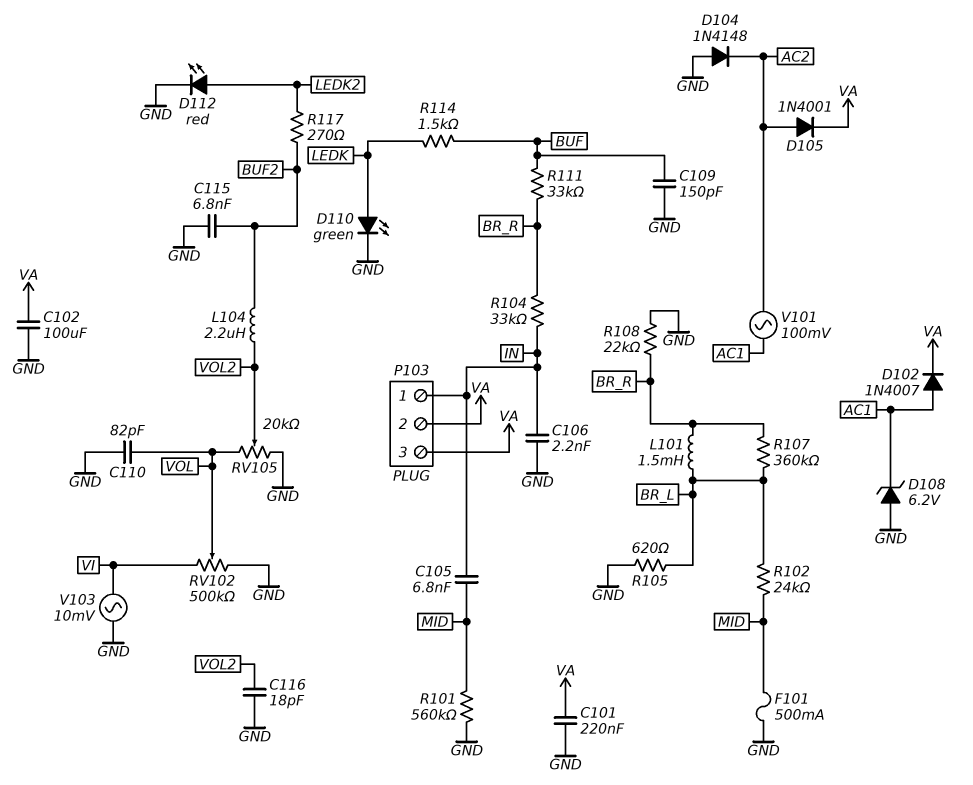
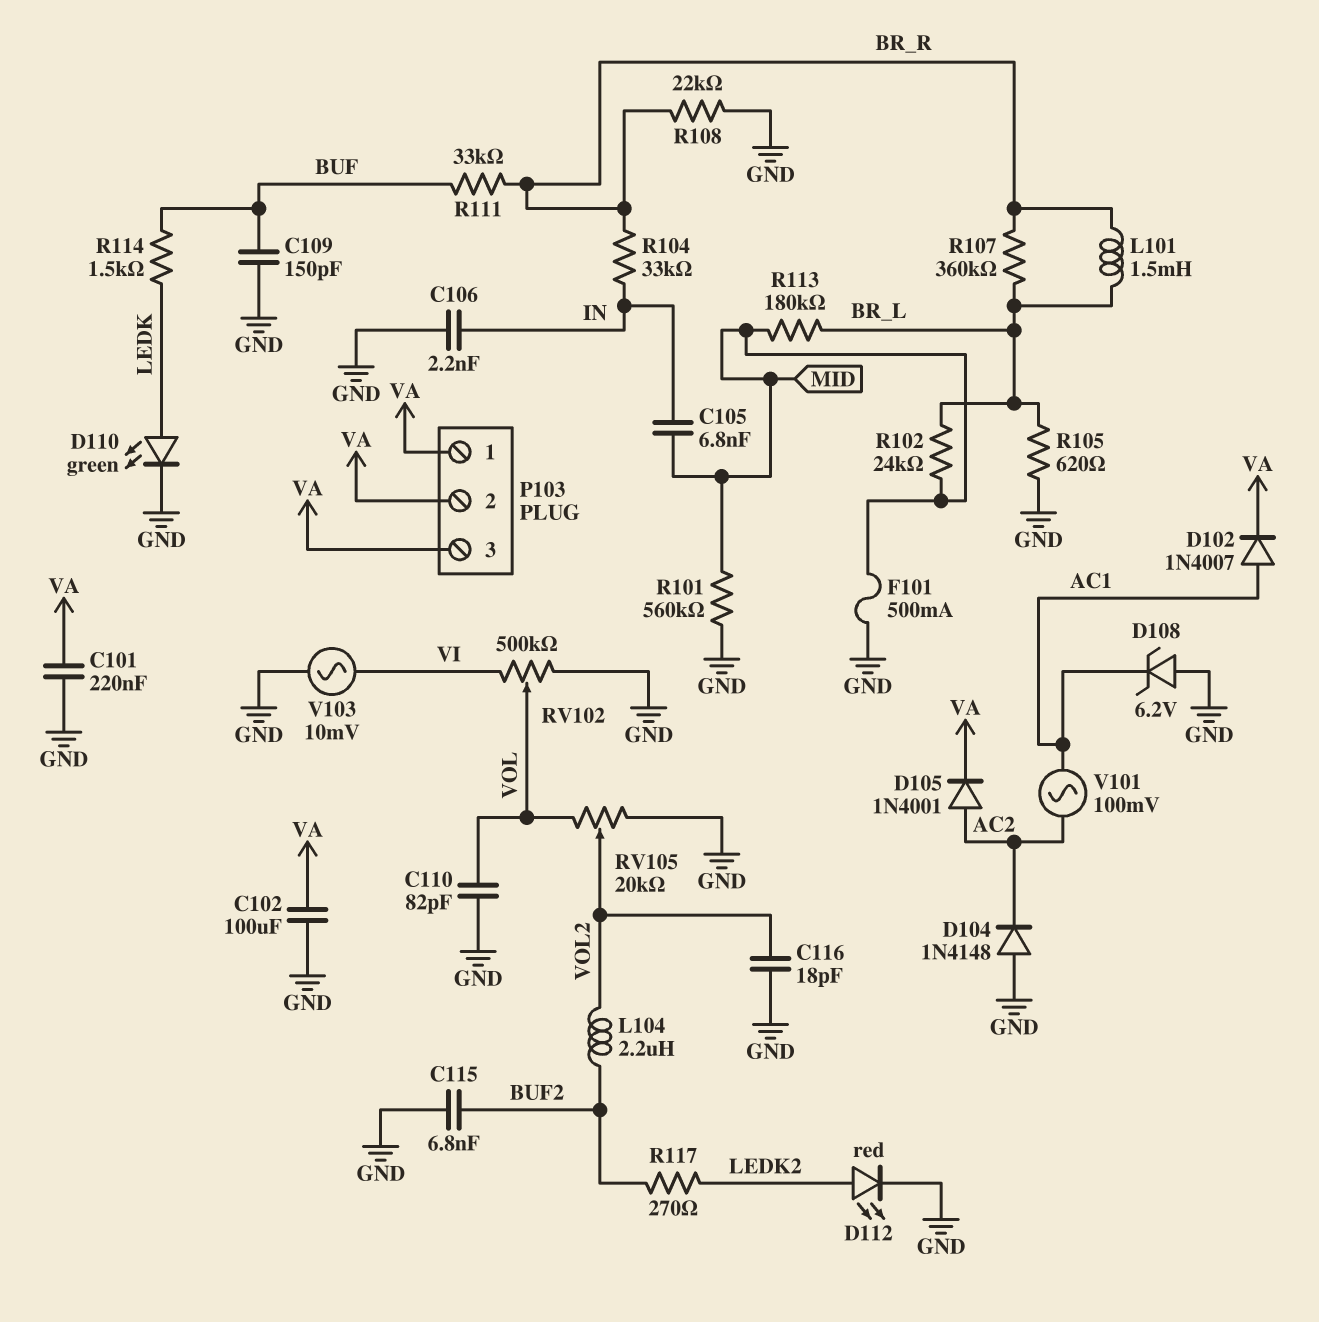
P103 pin 1: IN -> VA
R113: none -> 180k (BR_L, MID)

